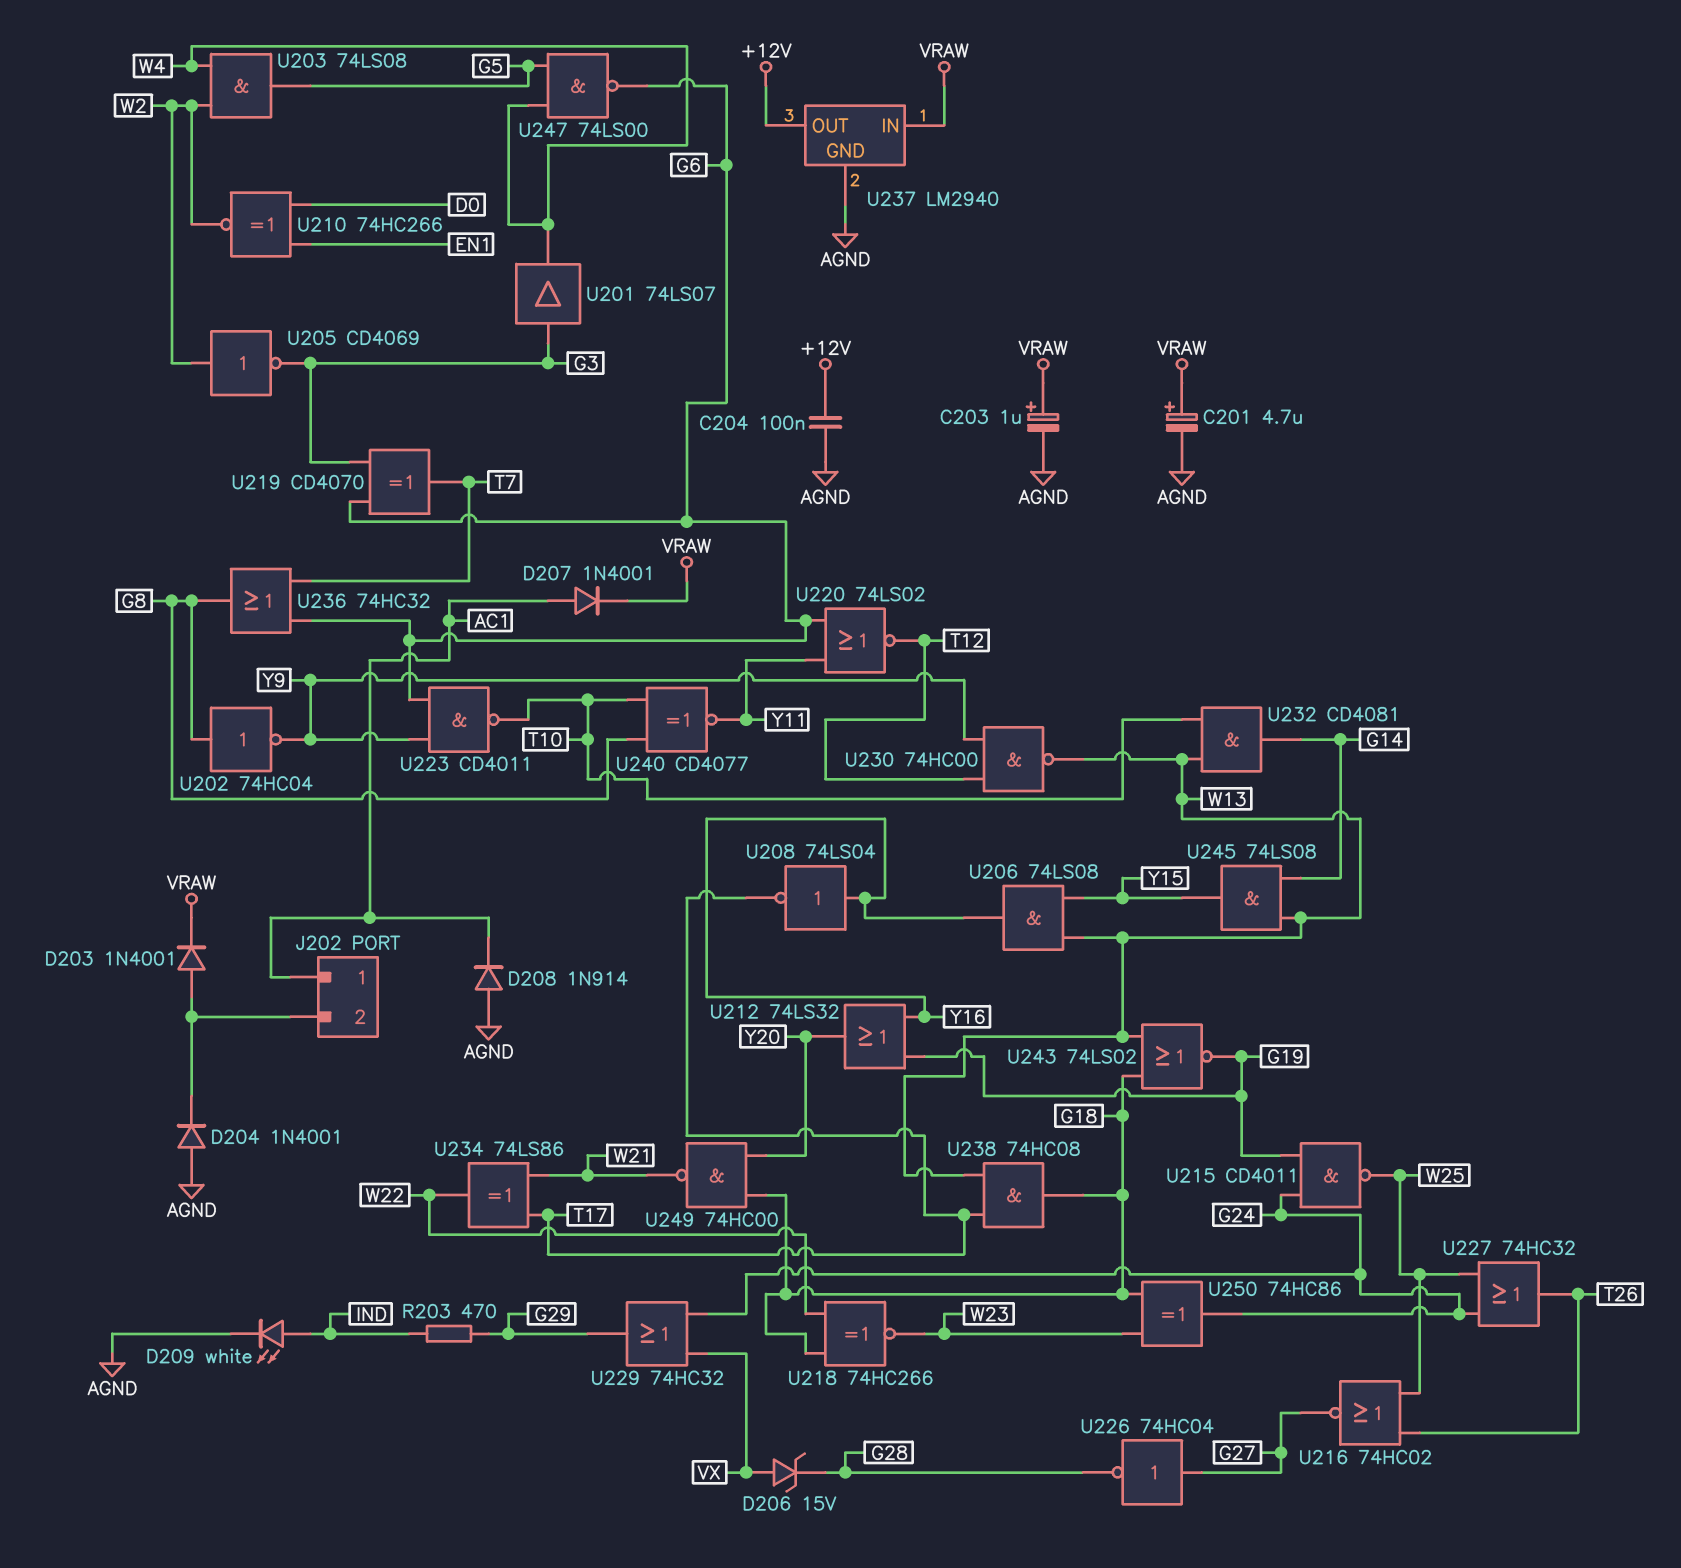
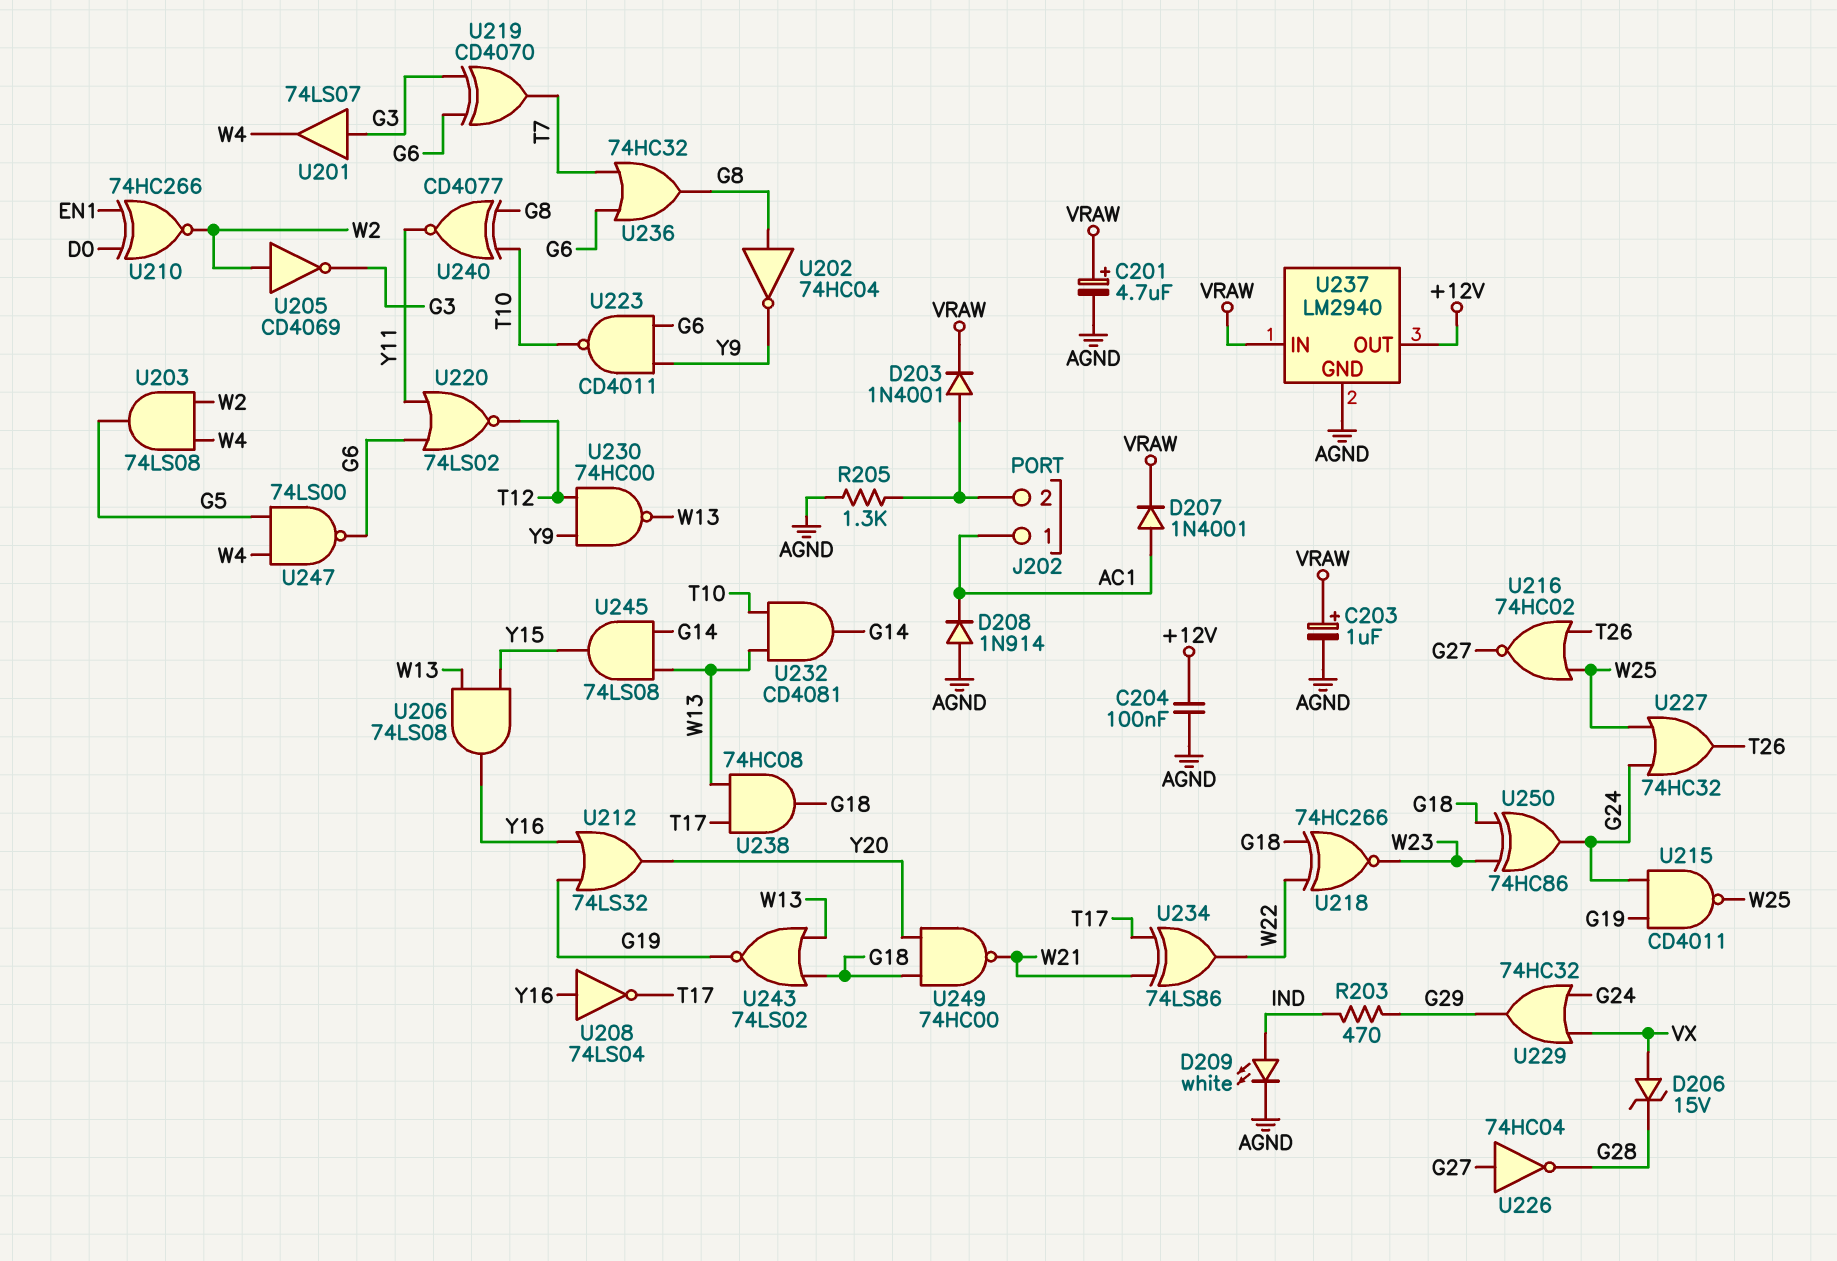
D204: diode 1N4001 (A AGND, K J202/2) -> none
R205: none -> 1.3k (AGND, J202/2)

